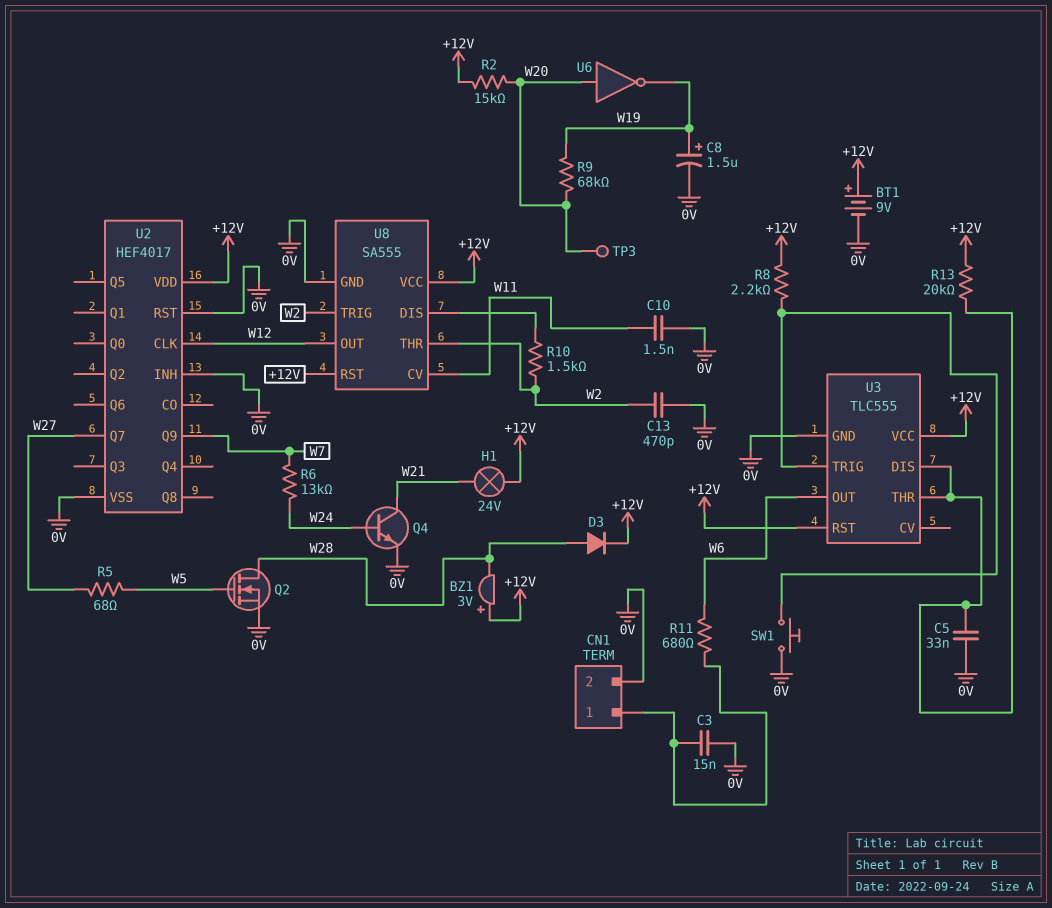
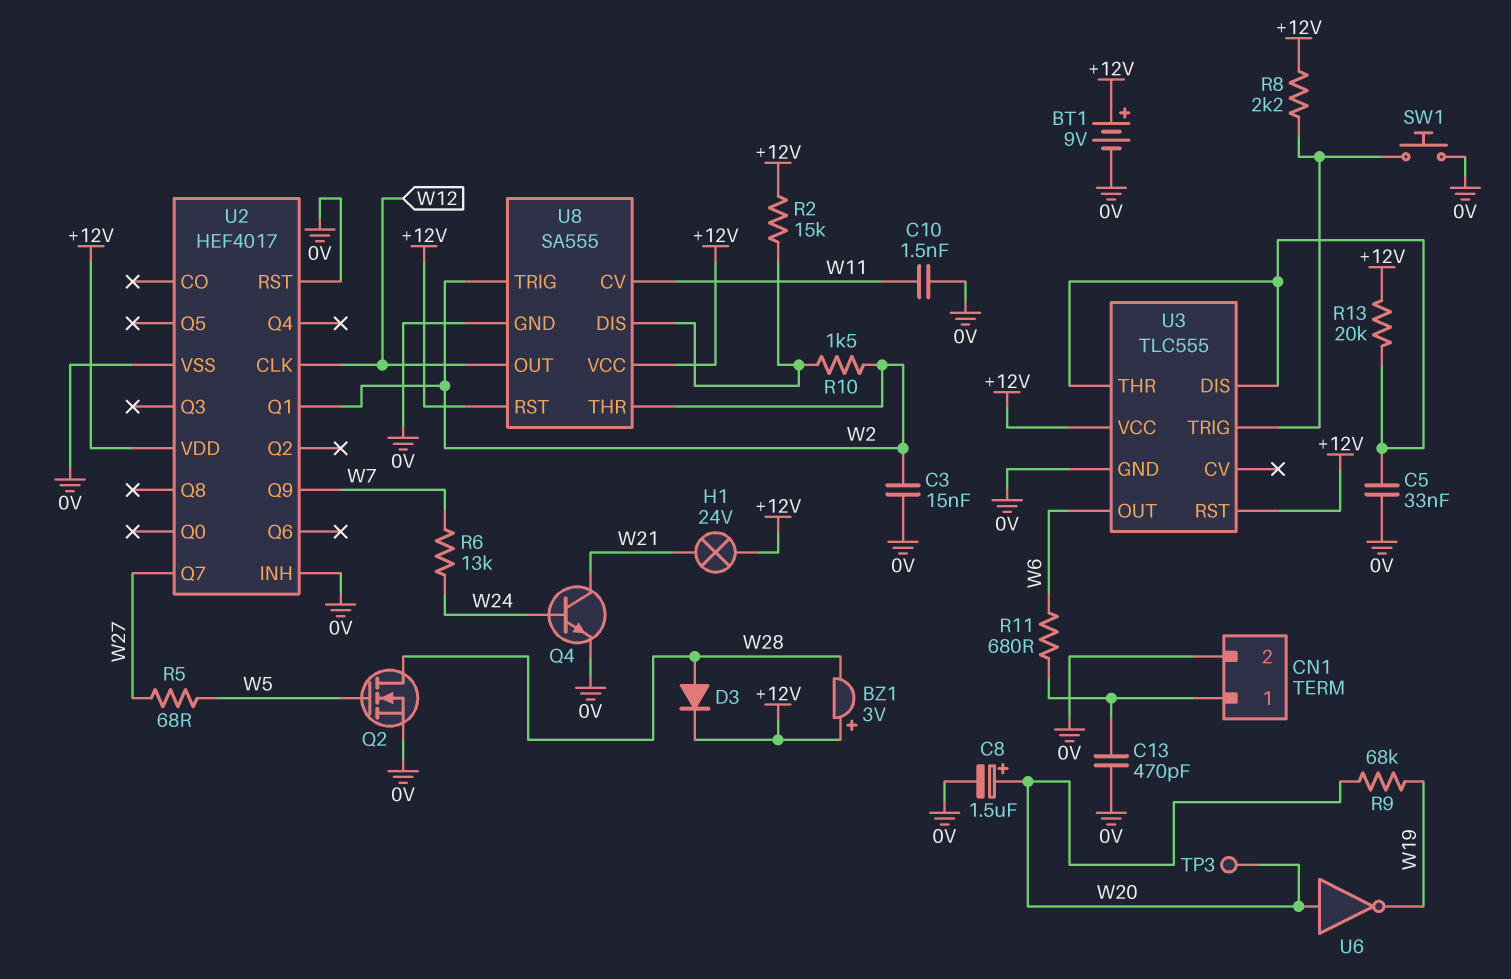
C3: 15nF (0V, CN1/1) -> 15nF (0V, W2)
C8: 1.5uF (plus W19, minus 0V) -> 1.5uF (plus W20, minus 0V)
C13: 470pF (0V, W2) -> 470pF (0V, CN1/1)
R2: 15k (+12V, W20) -> 15k (+12V, U8/DIS)
U2 pin Q1: none -> W2

